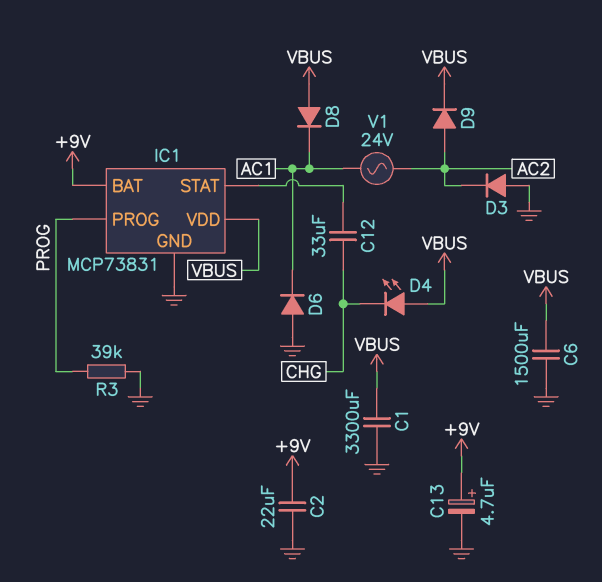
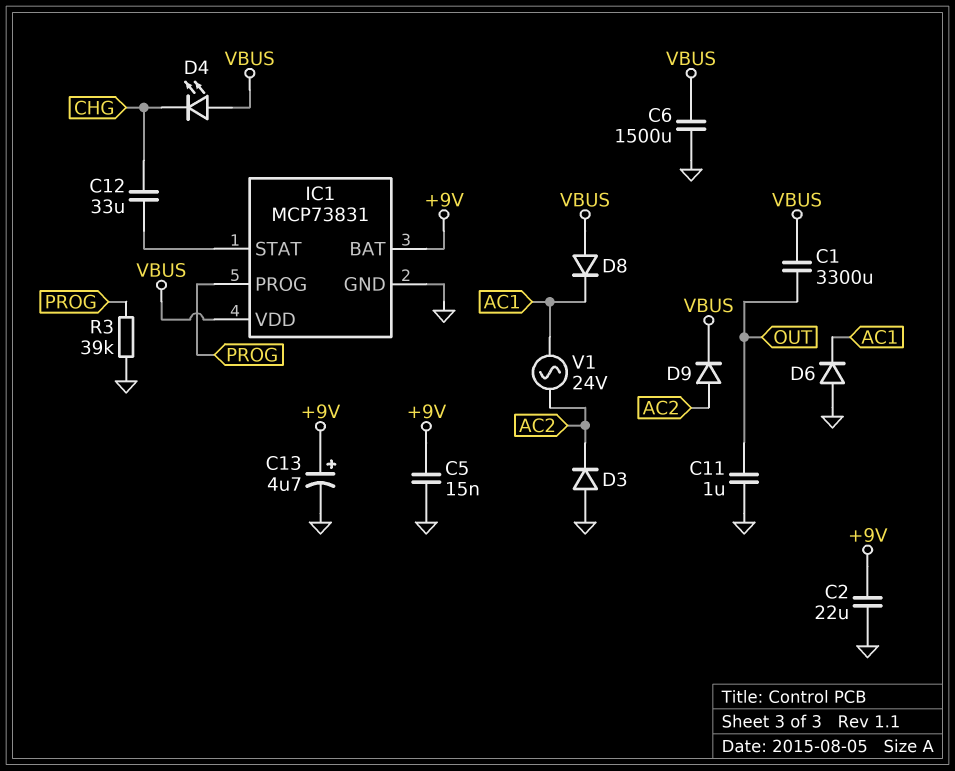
C1: 3300uF (GND, VBUS) -> 3300uF (OUT, VBUS)
C5: none -> 15nF (+9V, GND)
C11: none -> 1uF (GND, OUT)

